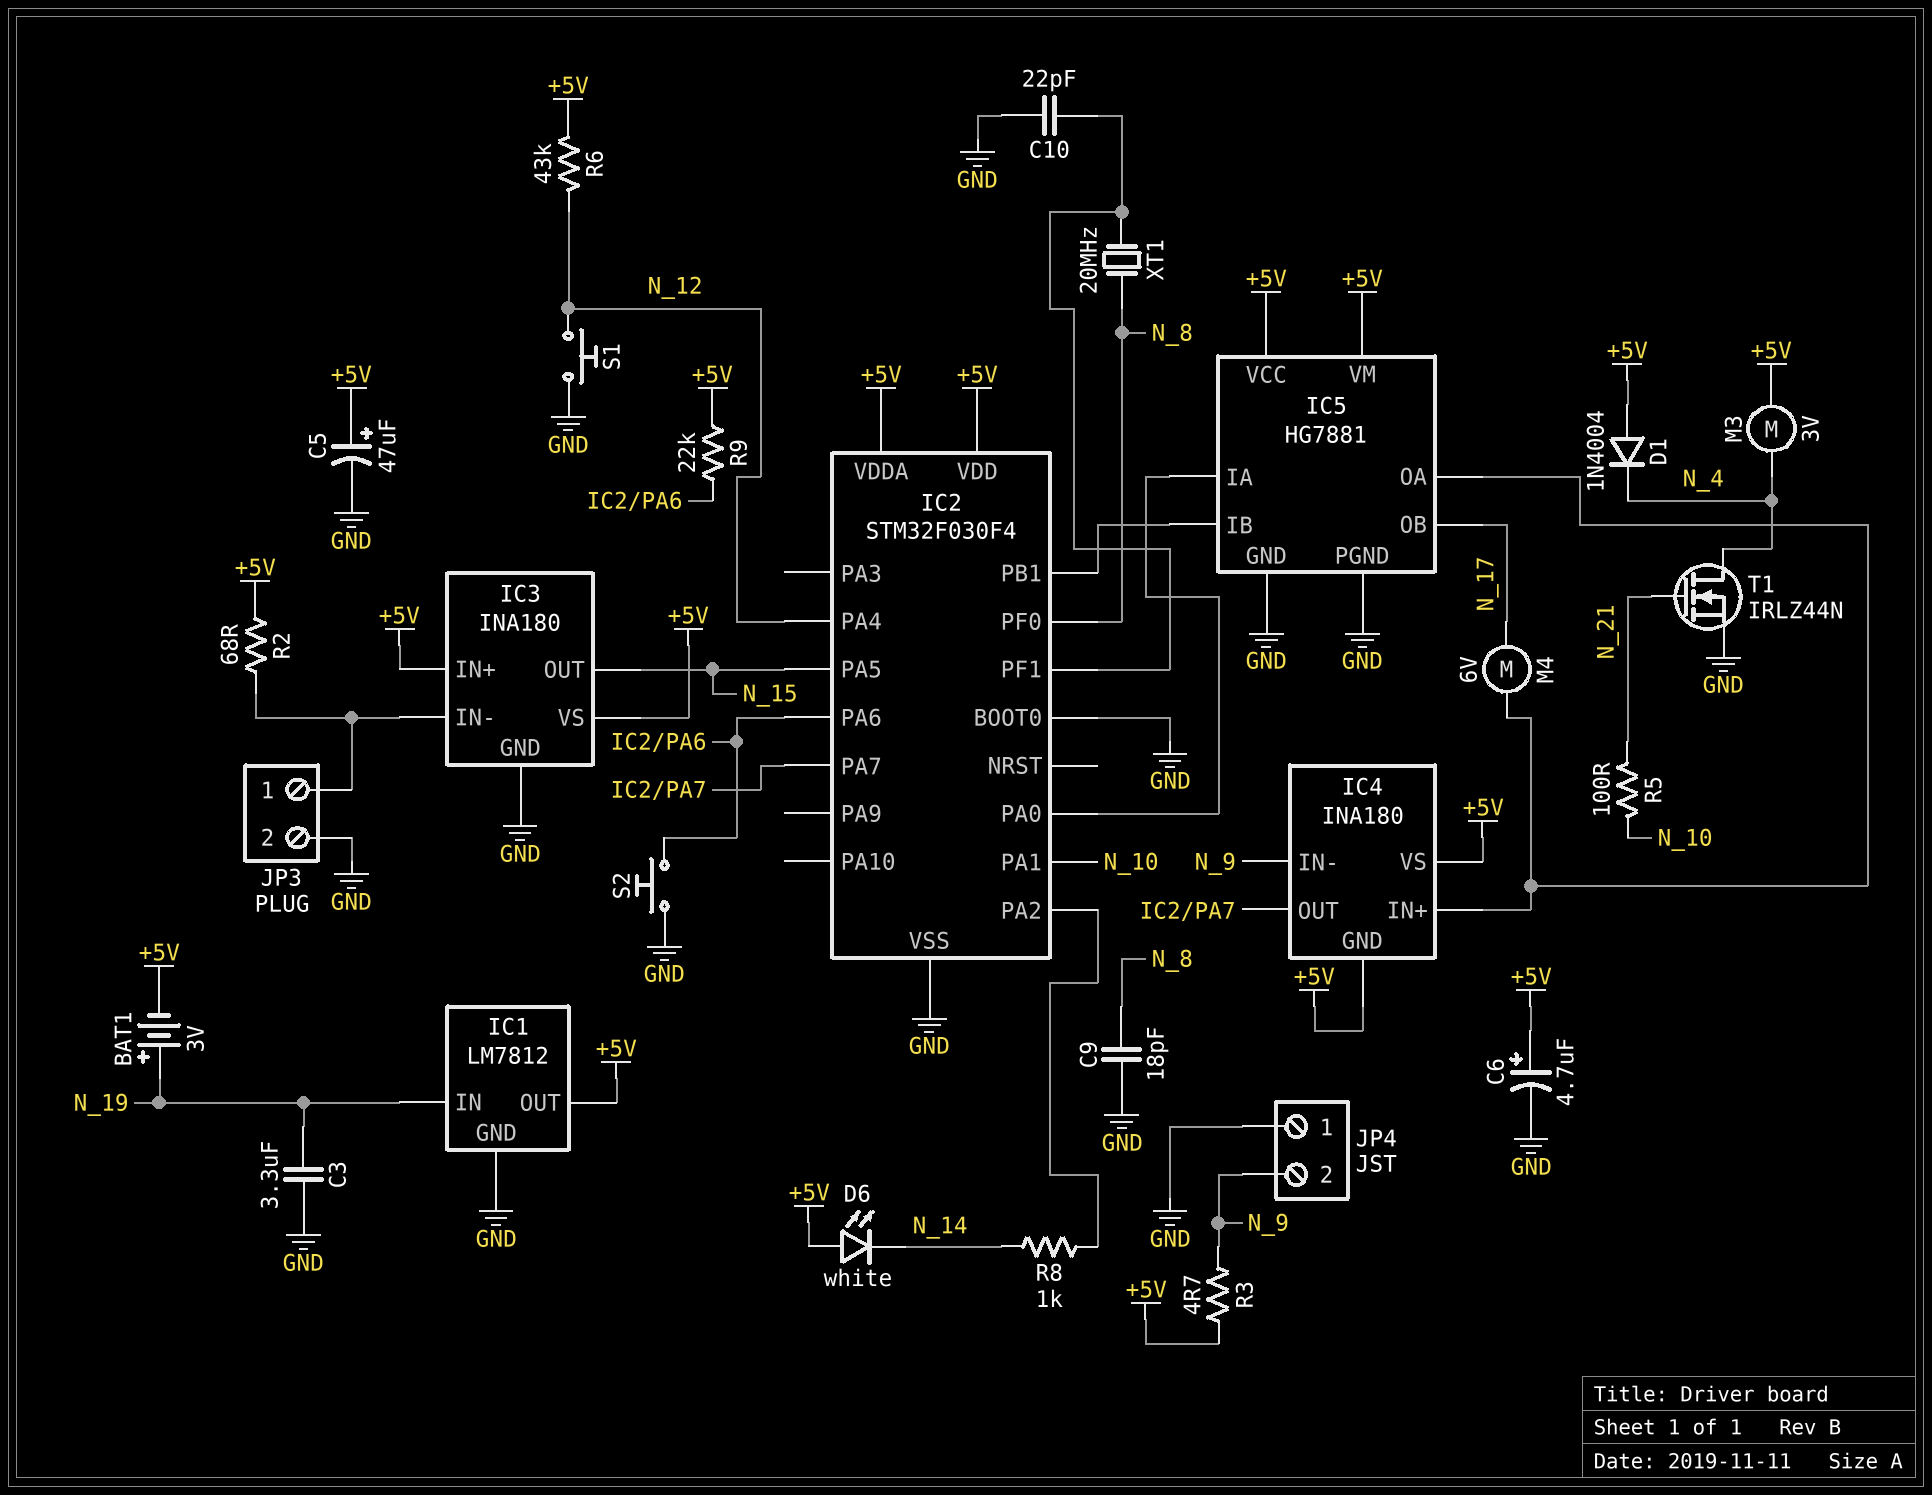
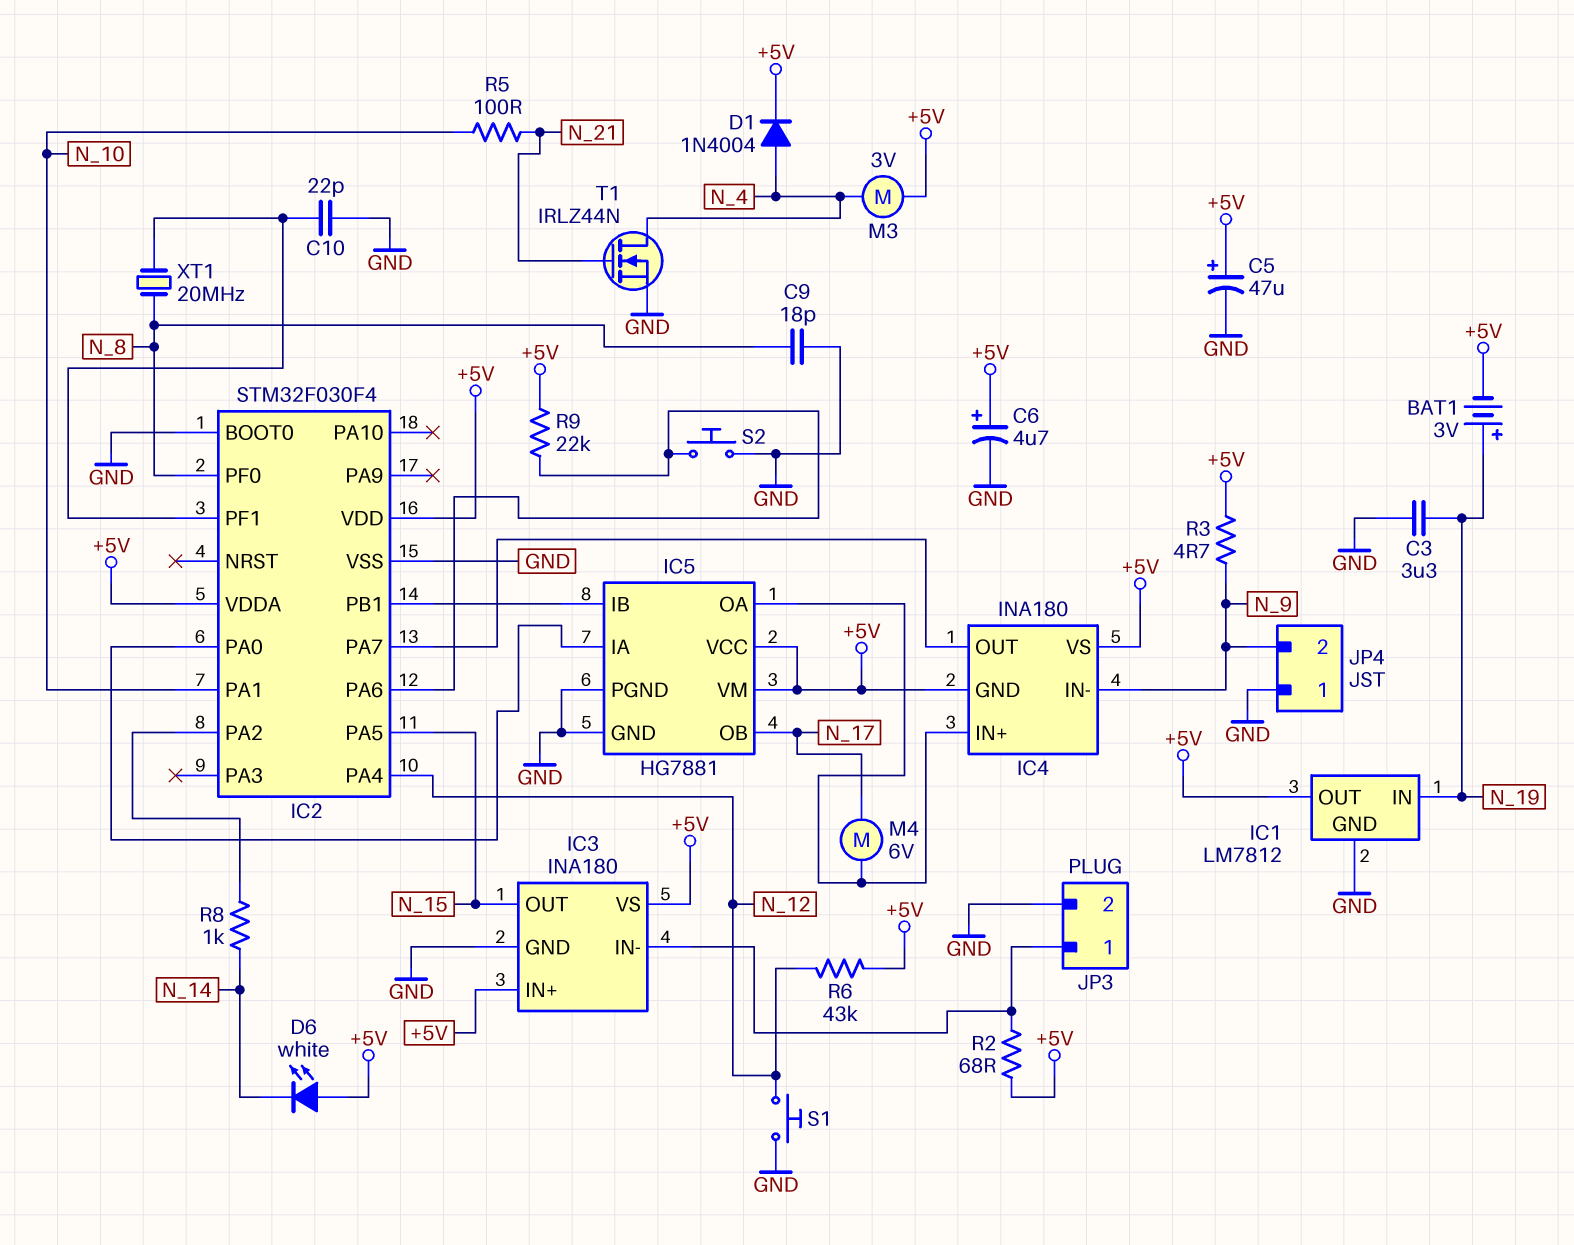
D1: diode 1N4004 (A +5V, K N_4) -> diode 1N4004 (A N_4, K +5V)

